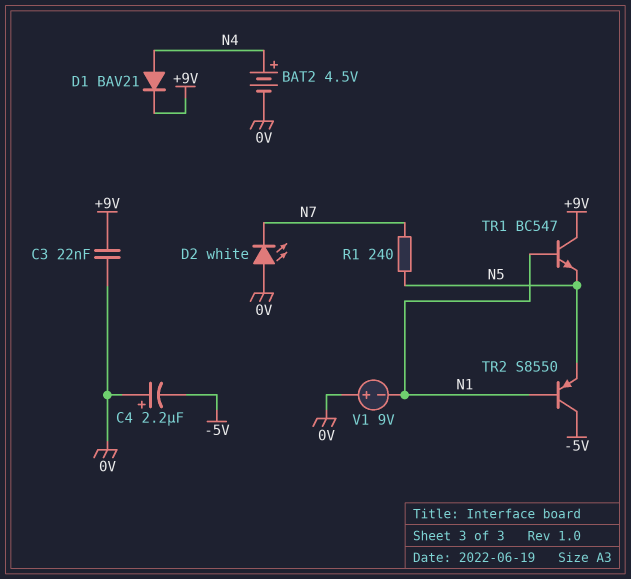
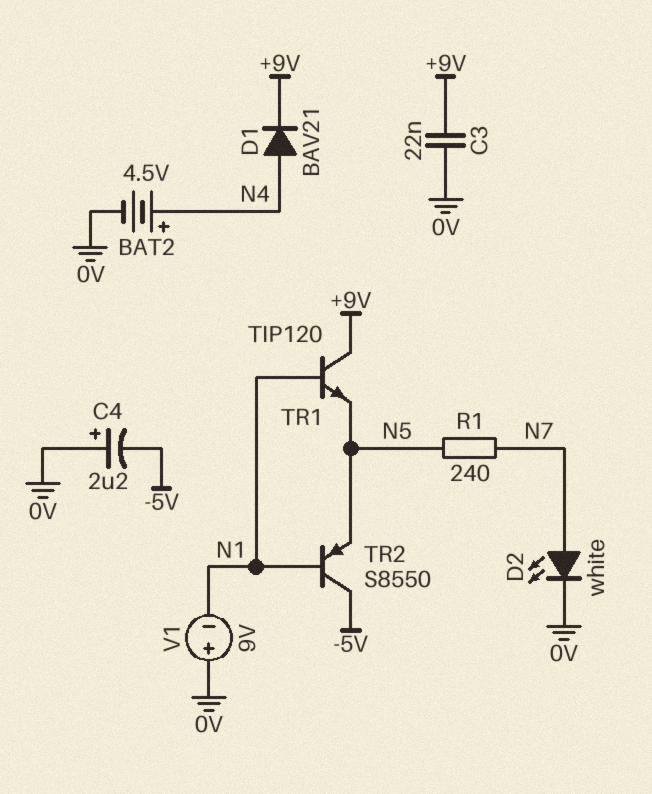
D2: LED white (A 0V, K N7) -> LED white (A N7, K 0V)
TR1: NPN BC547 (B N1, C +9V, E N5) -> NPN TIP120 (B N1, C +9V, E N5)

